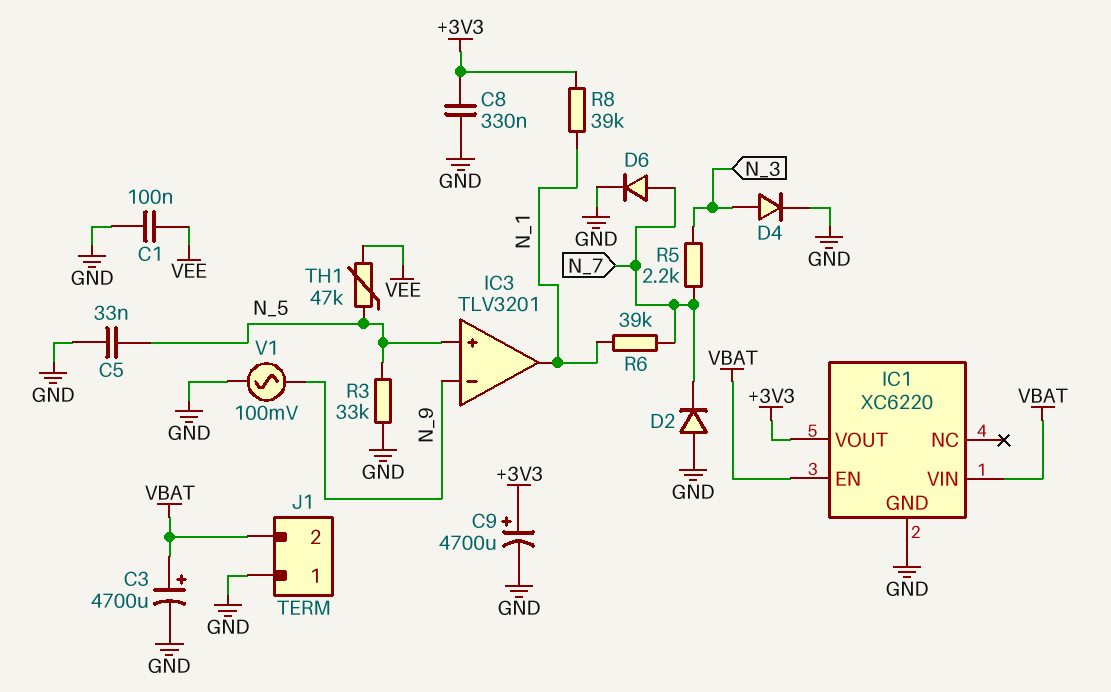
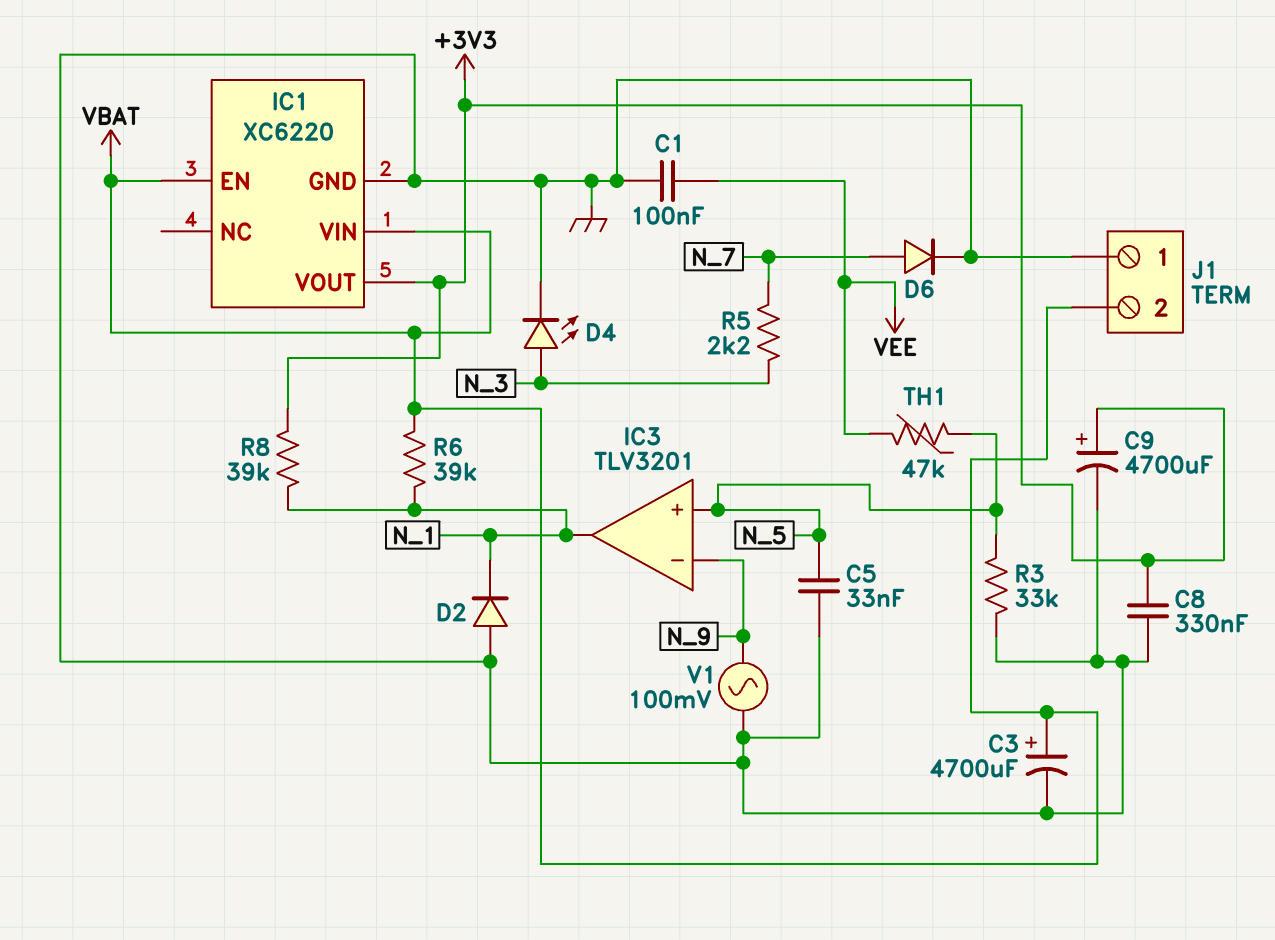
D2: diode (A GND, K N_7) -> diode (A GND, K N_1)
D4: diode (A N_3, K GND) -> LED (A N_3, K GND)
R6: 39k (N_1, N_7) -> 39k (N_1, VBAT)

